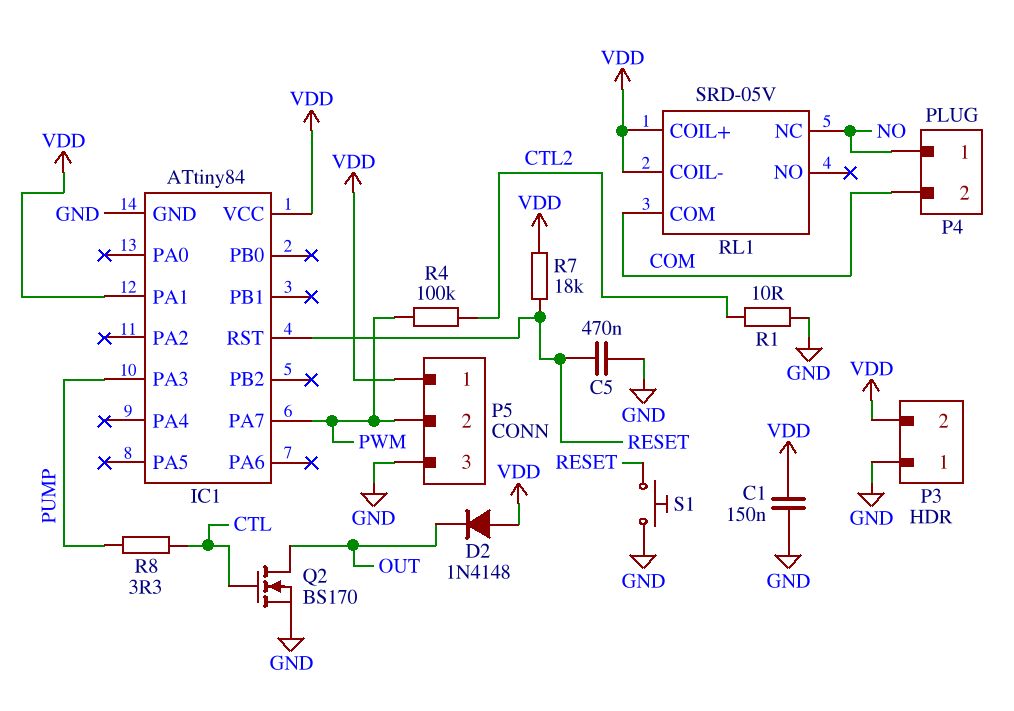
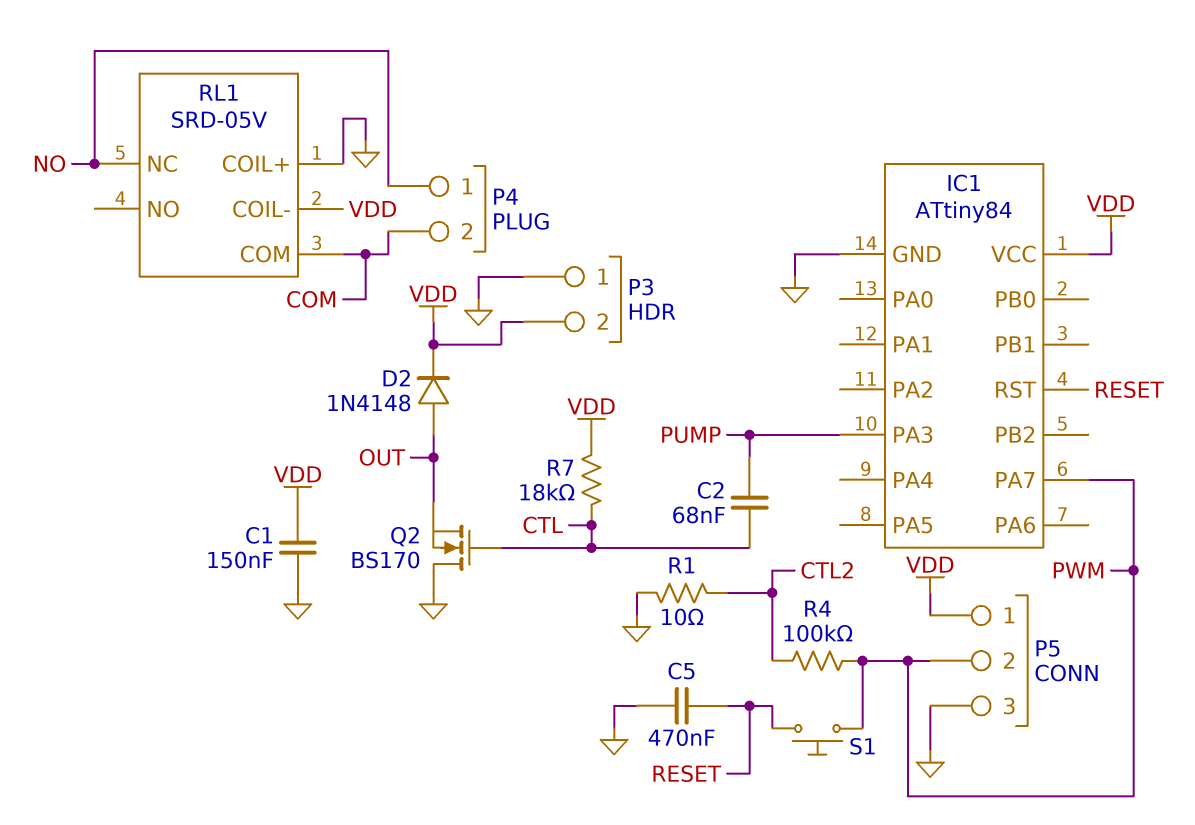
C2: none -> 68nF (CTL, PUMP)
D2: diode 1N4148 (A VDD, K OUT) -> diode 1N4148 (A OUT, K VDD)
IC1 pin PA1: VDD -> none
Q2: NMOS BS170 (G CTL, D OUT, S GND) -> NMOS BS170 (G CTL, D GND, S OUT)
R7: 18k (RESET, VDD) -> 18k (CTL, VDD)
R8: 3.3 (CTL, PUMP) -> none
RL1 pin COIL+: VDD -> GND
S1: button (GND, RESET) -> button (PWM, RESET)

